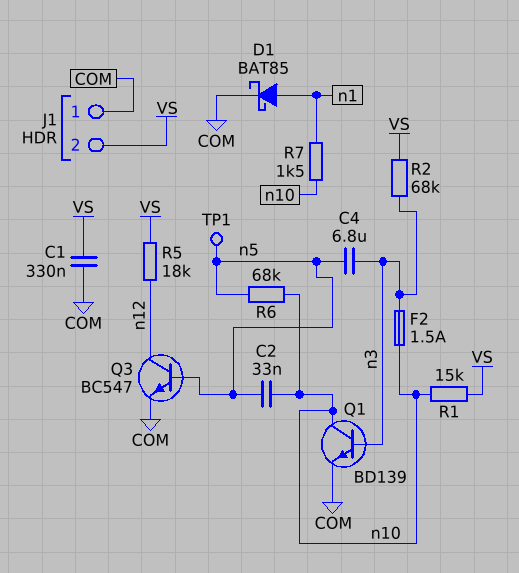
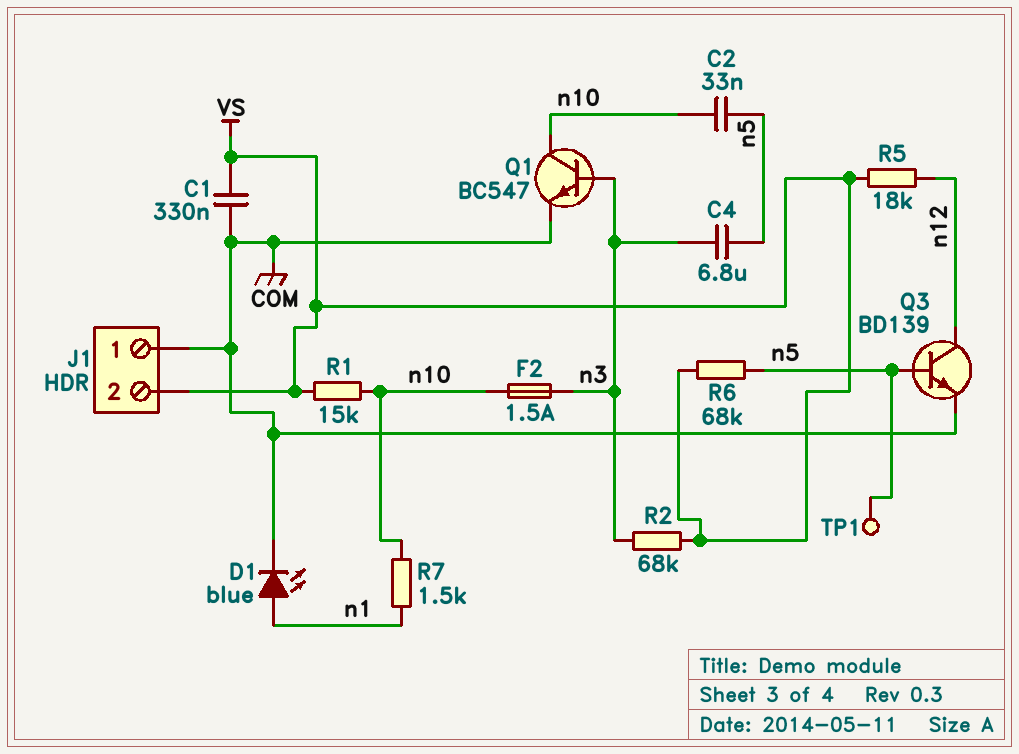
D1: schottky BAT85 (A n1, K COM) -> LED blue (A n1, K COM)
Q1: NPN BD139 (B n3, C n10, E COM) -> NPN BC547 (B n3, C n10, E COM)
Q3: NPN BC547 (B n5, C n12, E COM) -> NPN BD139 (B n5, C n12, E COM)
R6: 68k (n5, n10) -> 68k (VS, n5)

